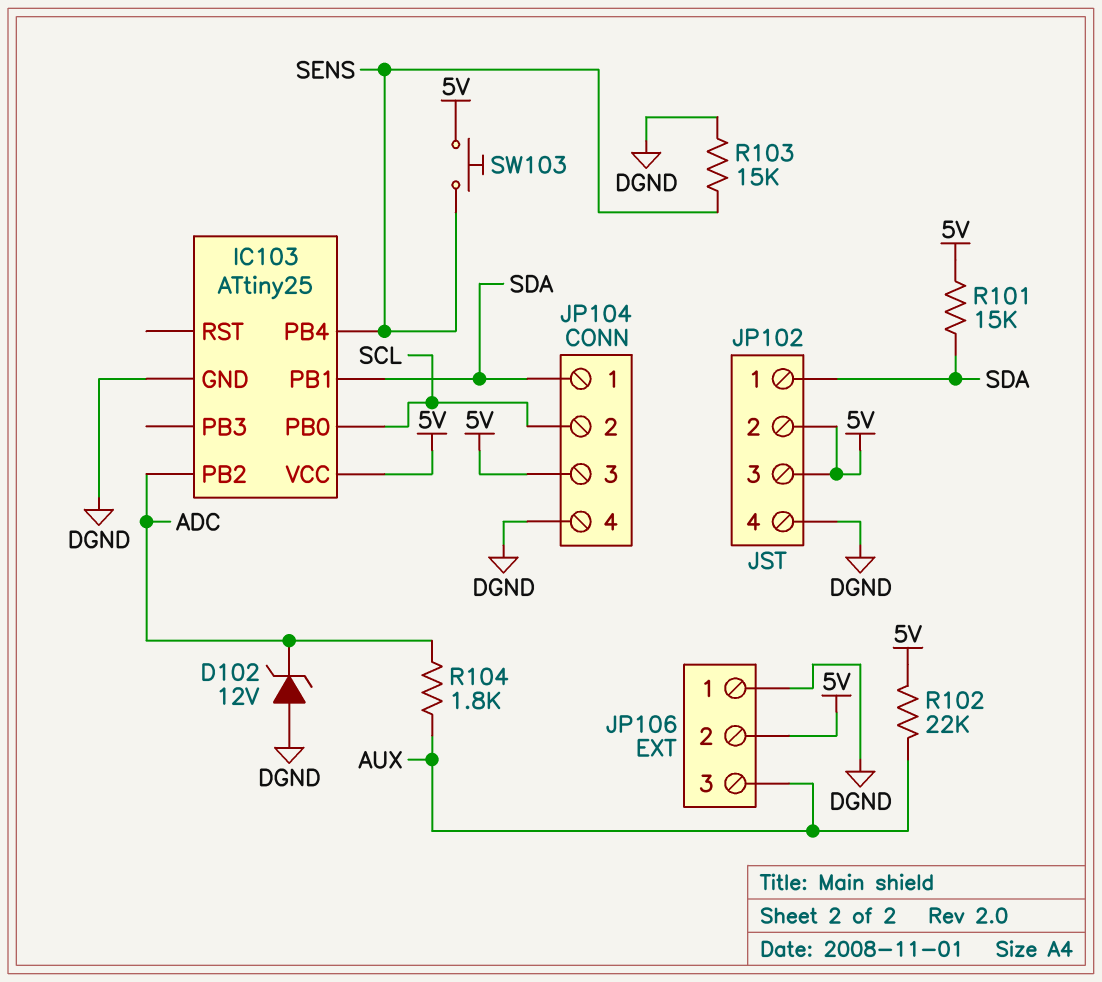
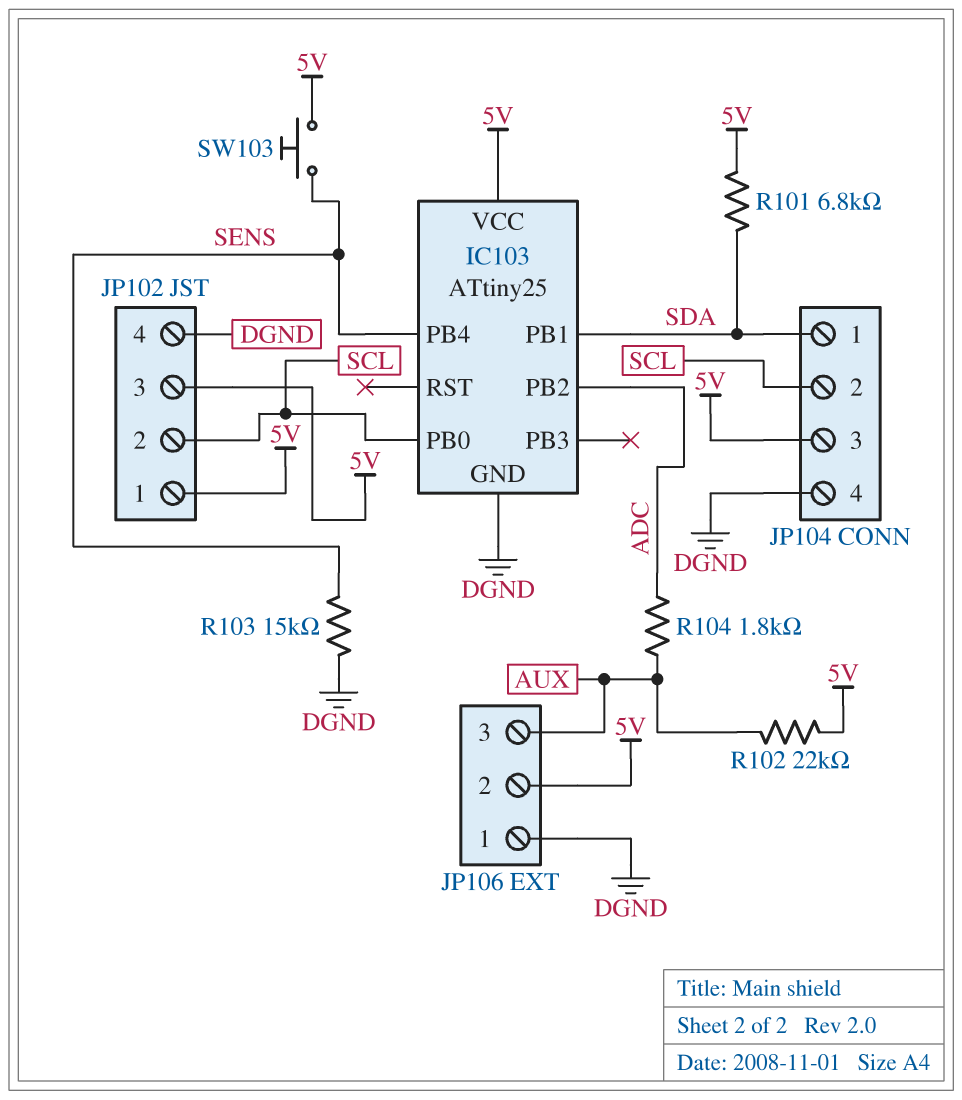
D102: zener 12V (A DGND, K ADC) -> none
JP102 pin 1: SDA -> 5V
JP102 pin 2: 5V -> SCL
R101: 15k (5V, SDA) -> 6.8k (5V, SDA)

